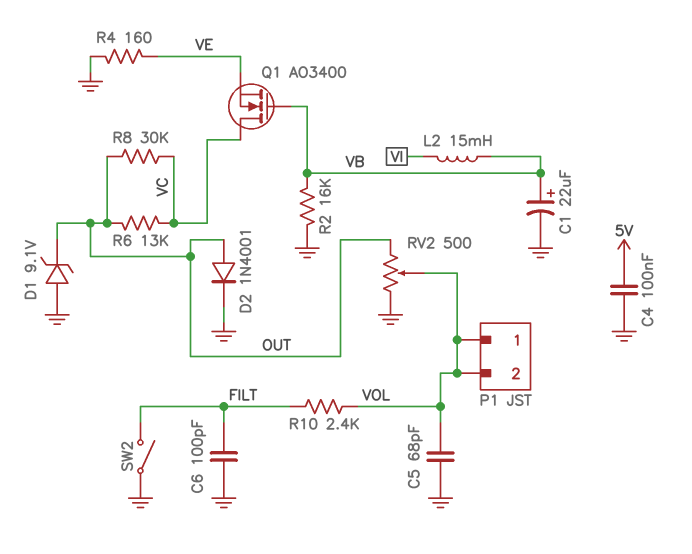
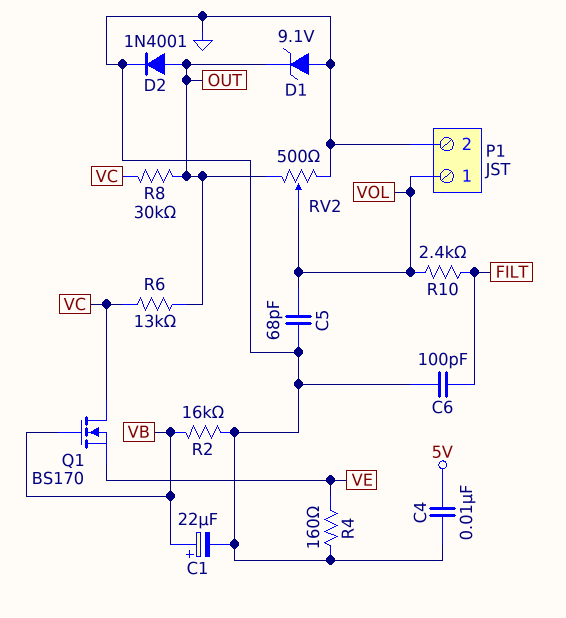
C4: 100nF (5V, GND) -> 10nF (5V, GND)
L2: 15mH (VB, VI) -> none
P1 pin 2: VOL -> GND
Q1: NMOS AO3400 (G VB, D VC, S VE) -> NMOS BS170 (G VB, D VC, S VE)
SW2: switch (FILT, GND) -> none

